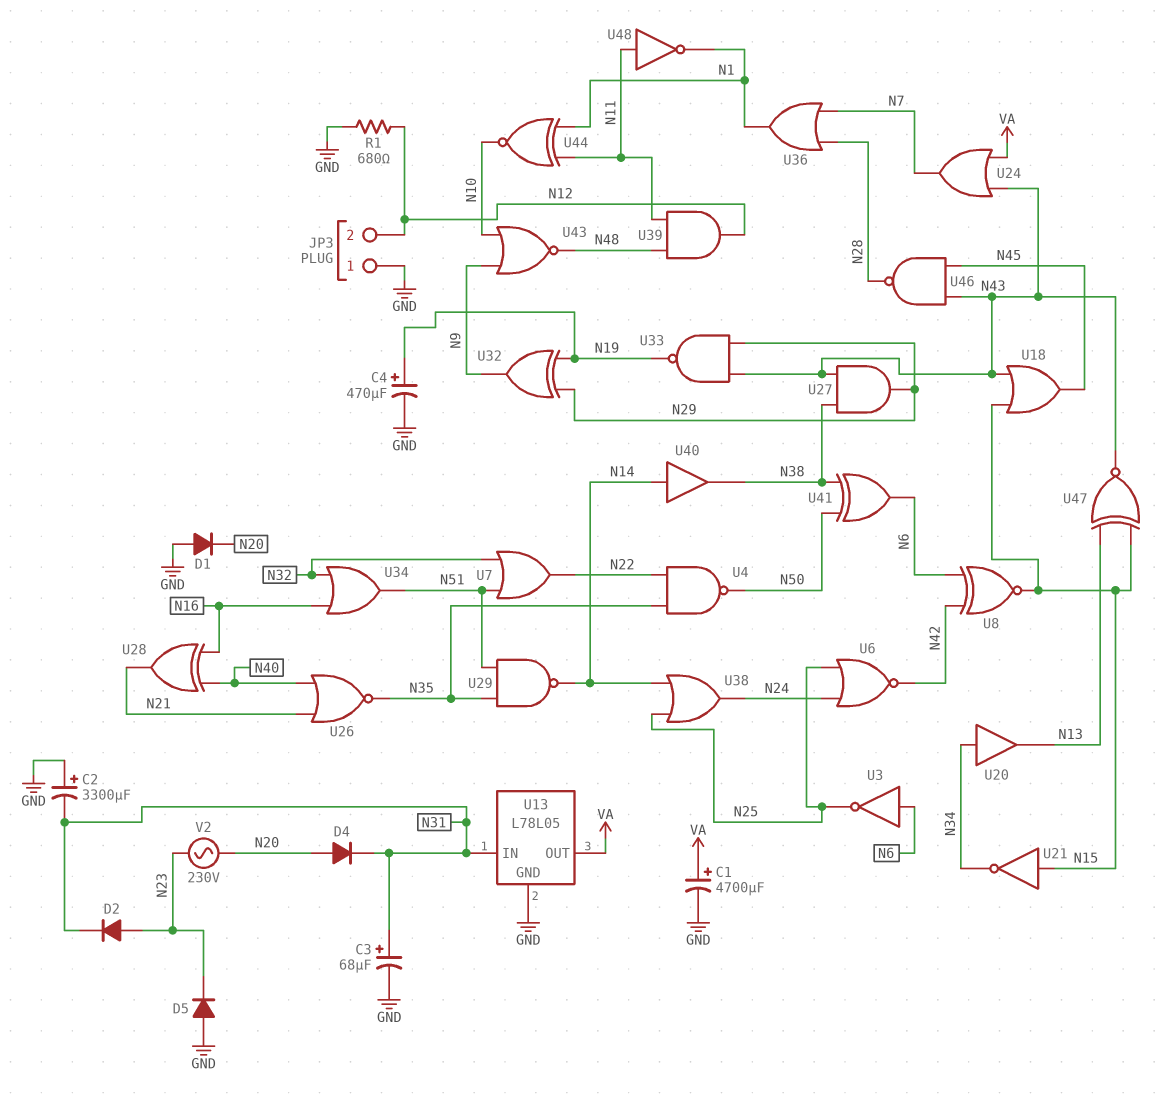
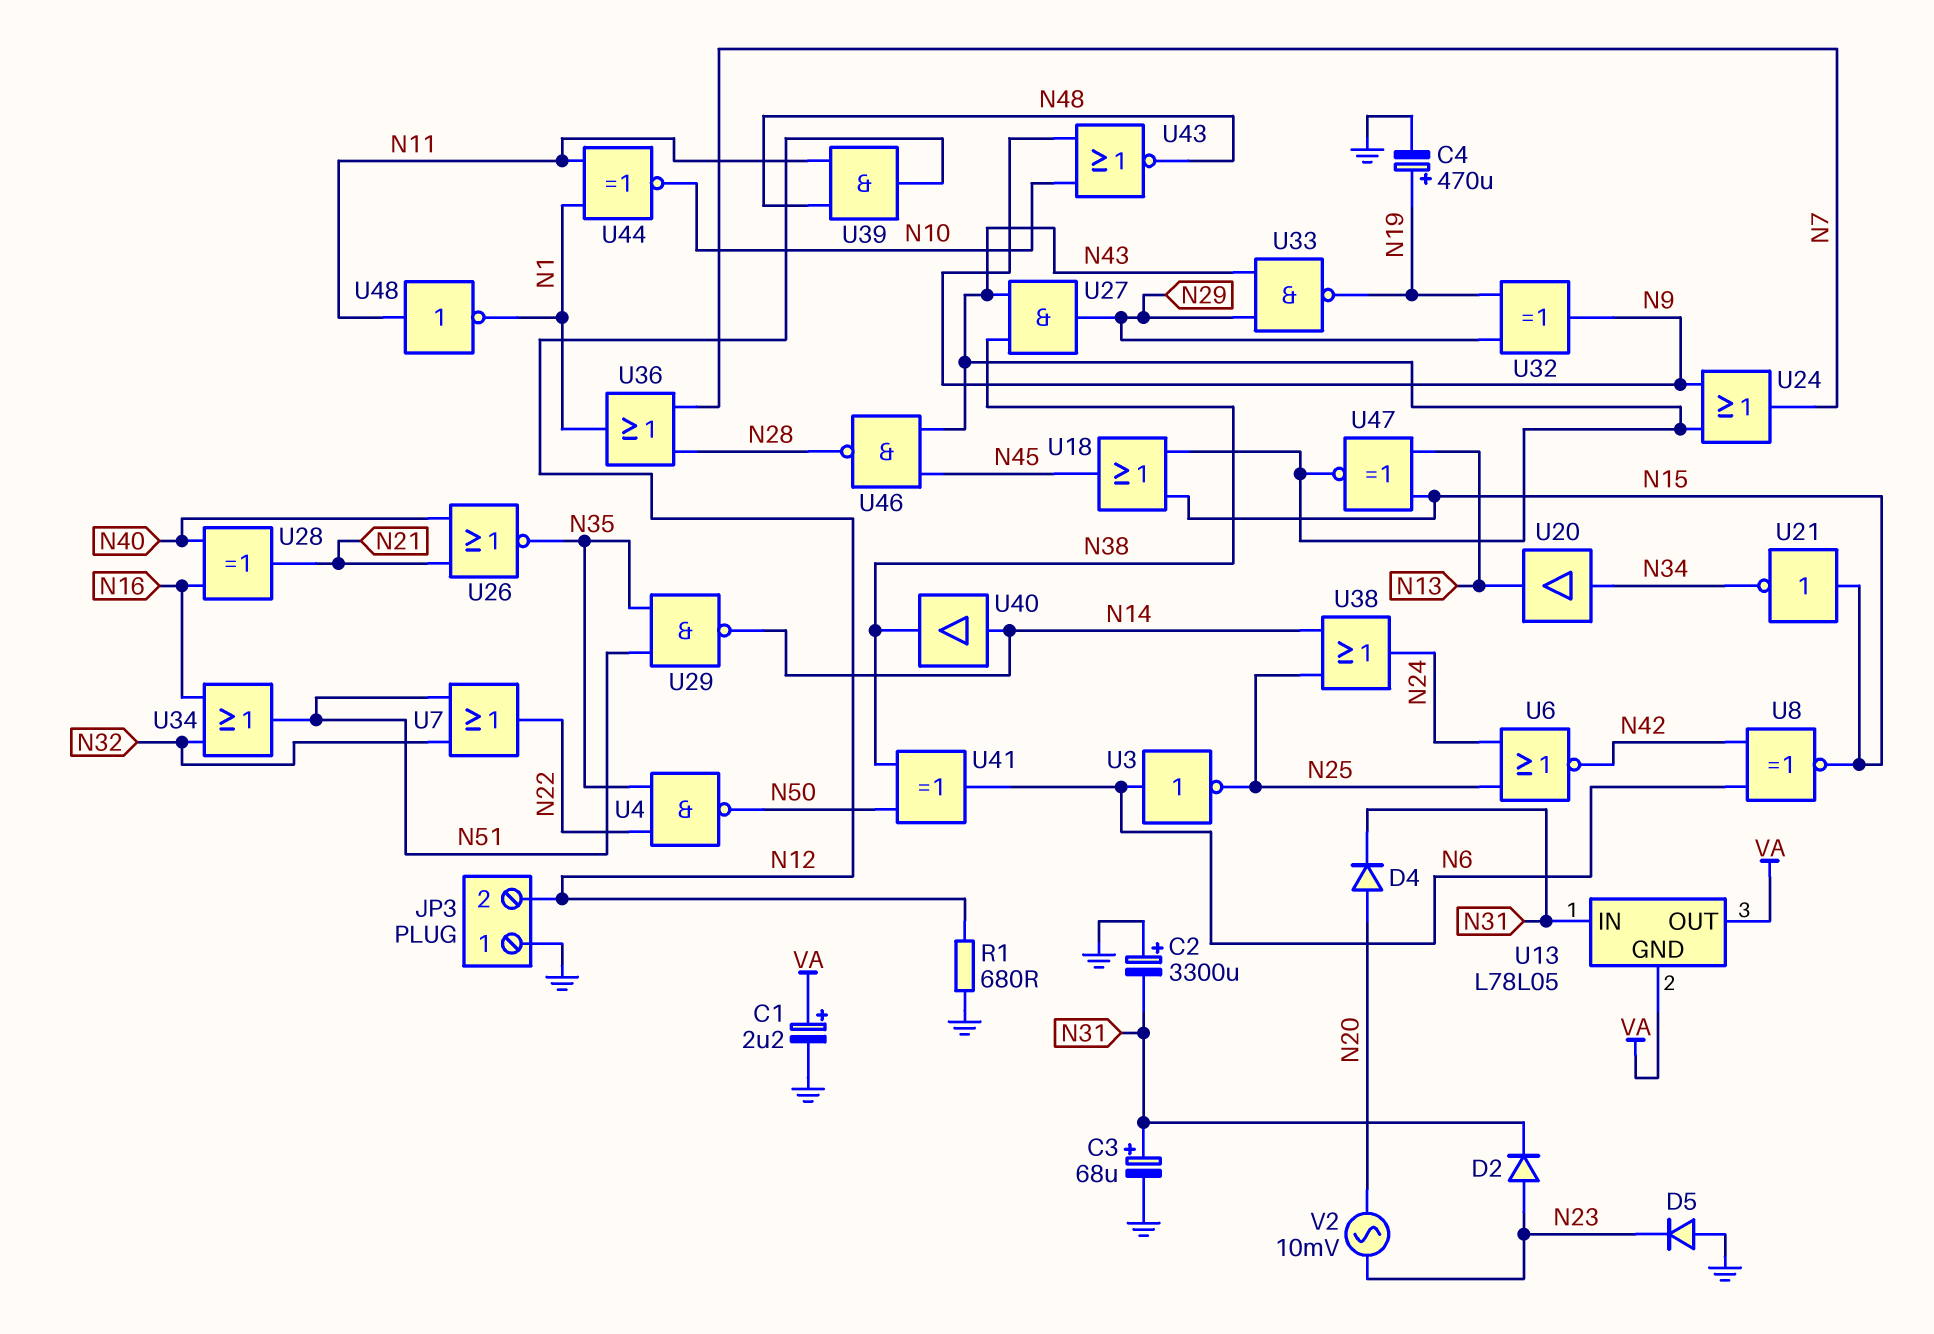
C1: 4700uF (plus VA, minus GND) -> 2.2uF (plus VA, minus GND)
D1: diode (A GND, K N20) -> none
U13 pin GND: GND -> VA
U24: OR (in N43, in VA, out N7) -> OR (in N9, in N43, out N7)
V2: AC 230V (N20, N23) -> AC 10mV (N20, N23)

